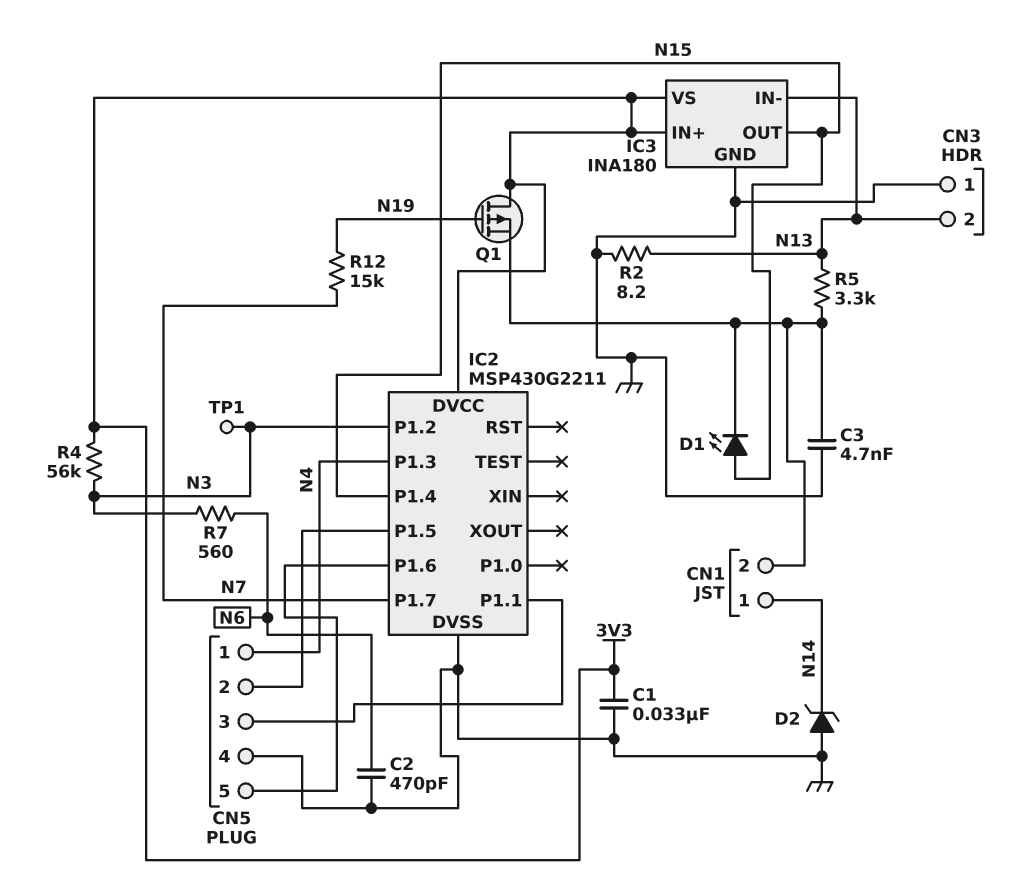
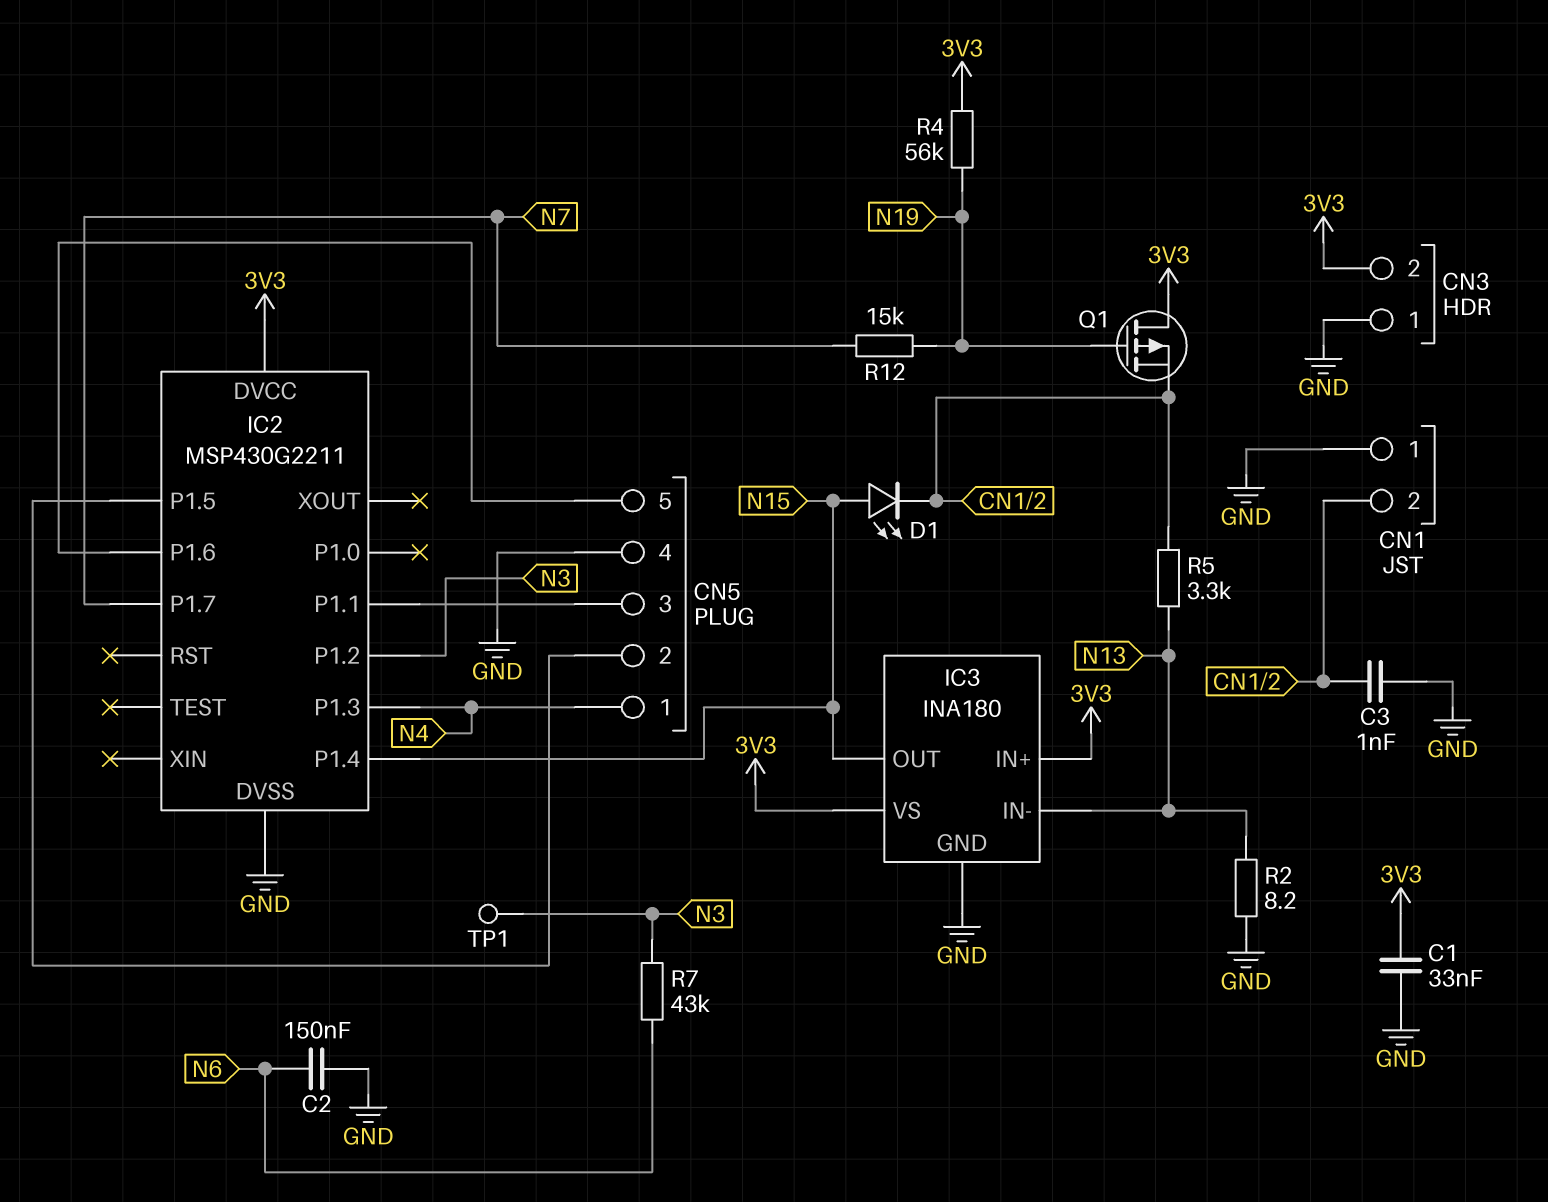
C2: 470pF (GND, N6) -> 150nF (GND, N6)
C3: 4.7nF (CN1/2, GND) -> 1nF (CN1/2, GND)
CN1 pin 1: N14 -> GND
CN3 pin 2: N13 -> 3V3
D2: zener (A GND, K N14) -> none
R4: 56k (3V3, N3) -> 56k (3V3, N19)
R7: 560 (N3, N6) -> 43k (N3, N6)

